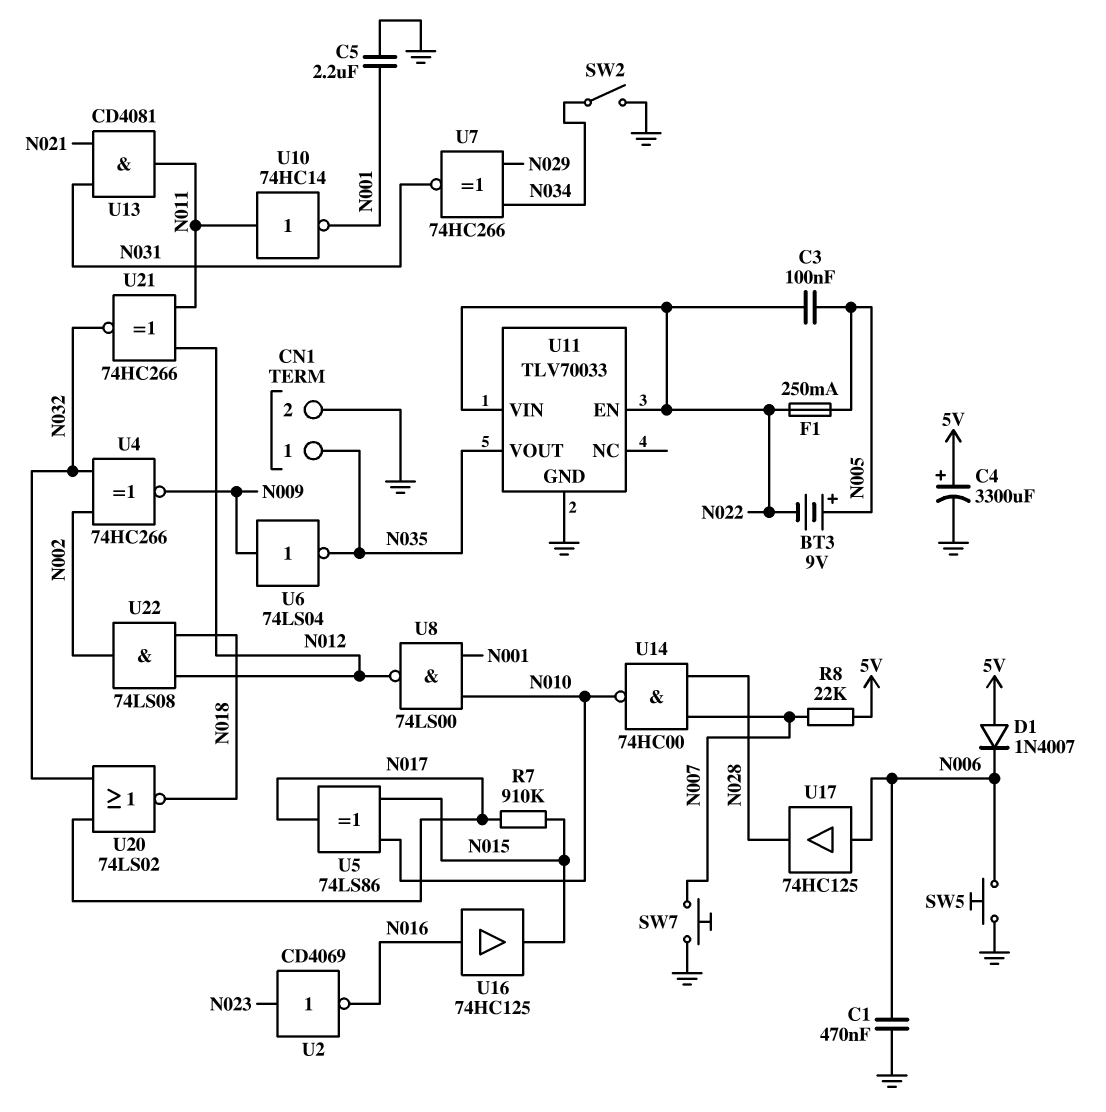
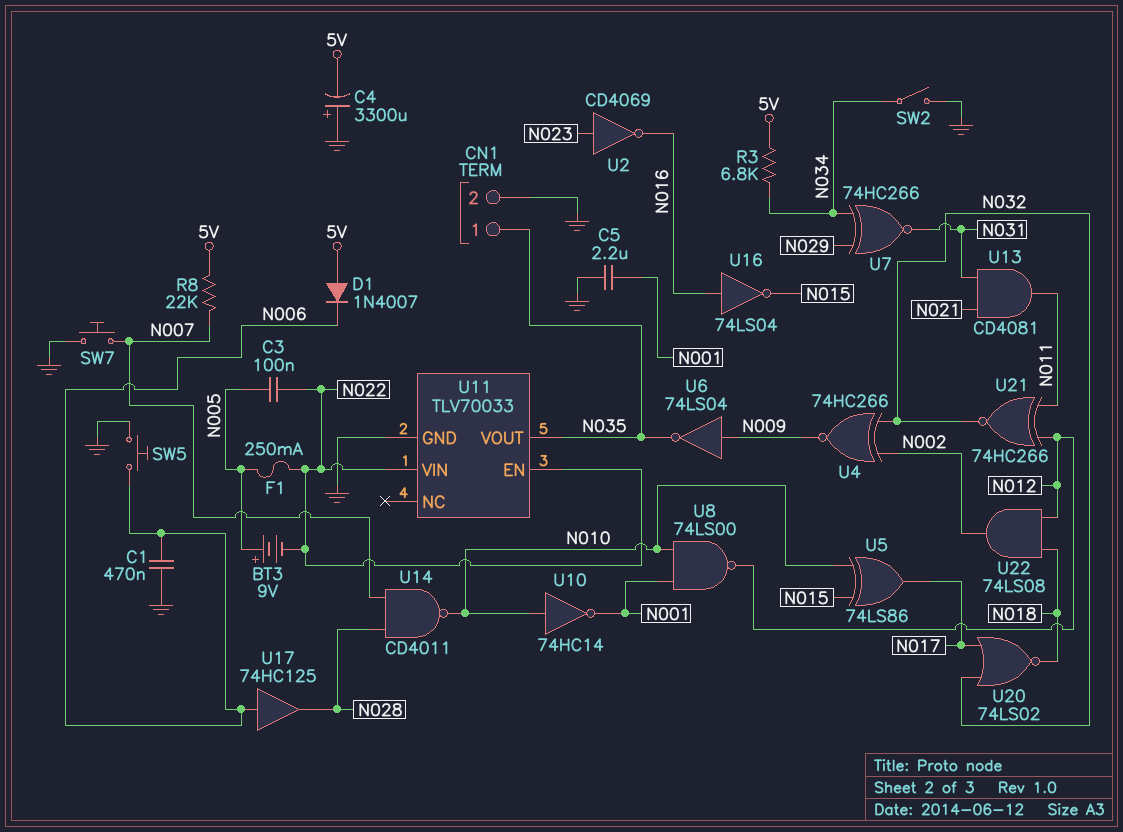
C4: 3300uF (plus 5V, minus GND) -> 3300uF (plus GND, minus 5V)
R3: none -> 6.8k (5V, N034)
R7: 910k (N015, N017) -> none
U10: NOT 74HC14 (in N011, out N001) -> NOT 74HC14 (in N010, out N001)
U14: NAND 74HC00 (in N007, in N028, out N010) -> NAND CD4011 (in N007, in N028, out N010)
U16: buffer 74HC125 (in N016, out N015) -> NOT 74LS04 (in N016, out N015)

